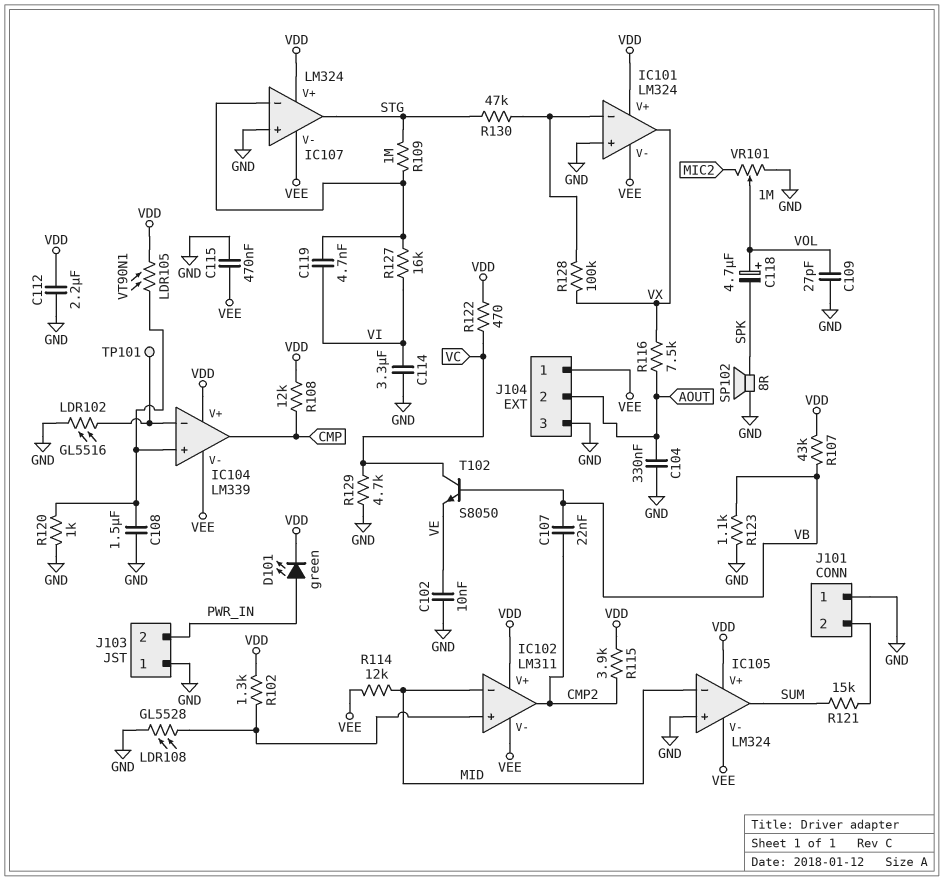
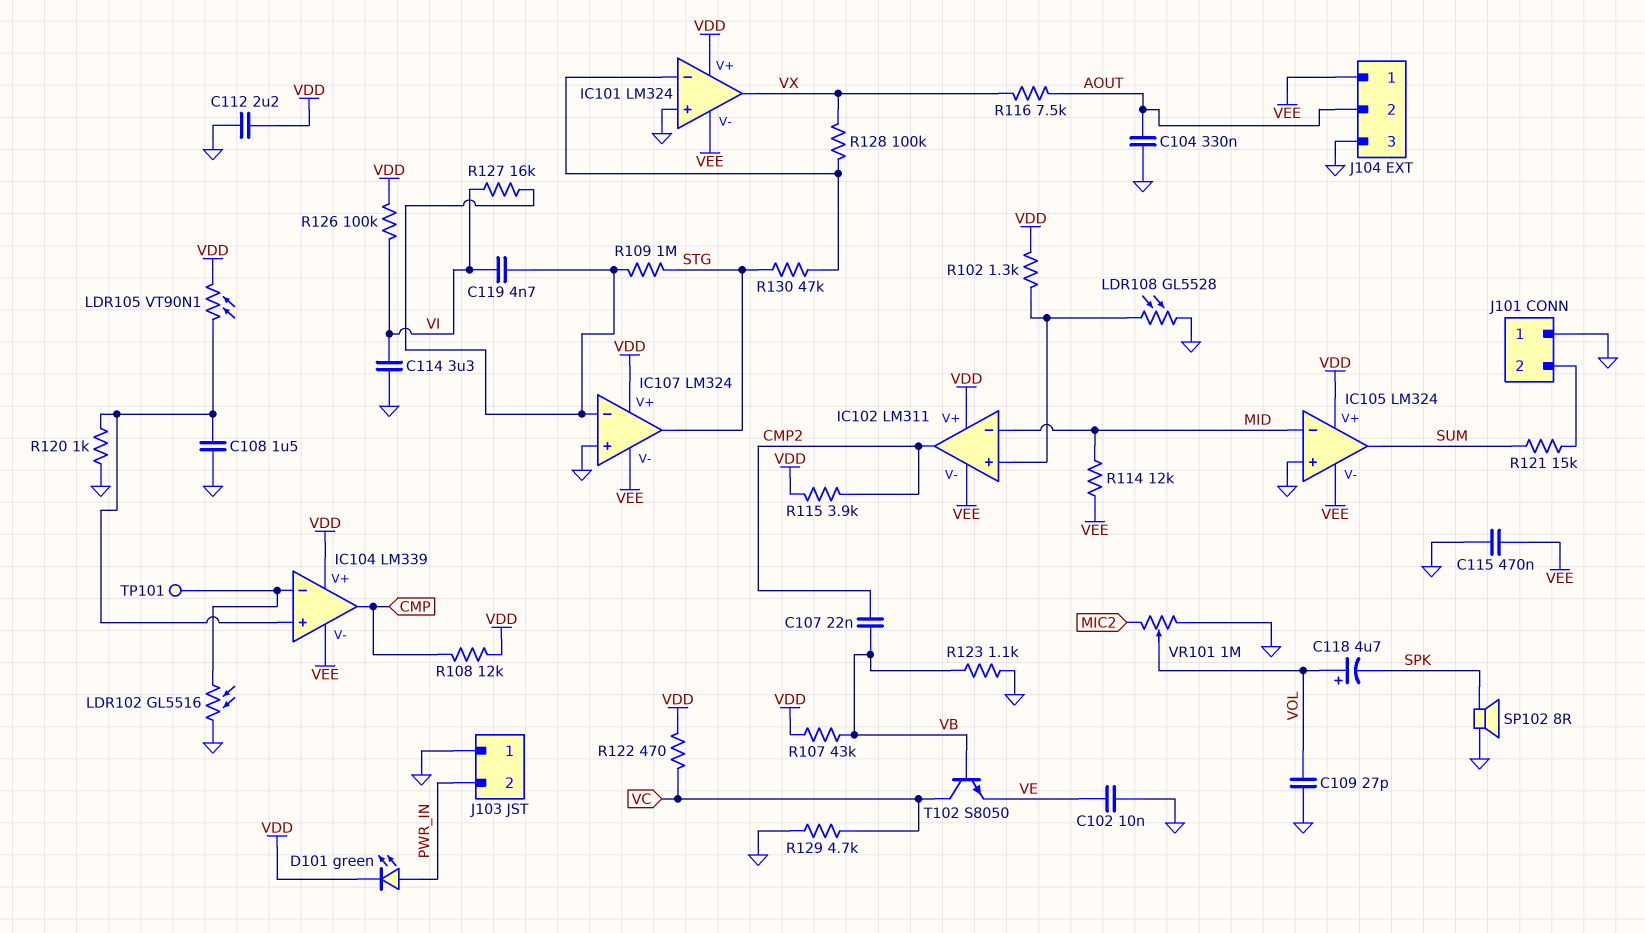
R126: none -> 100k (VDD, VI)

